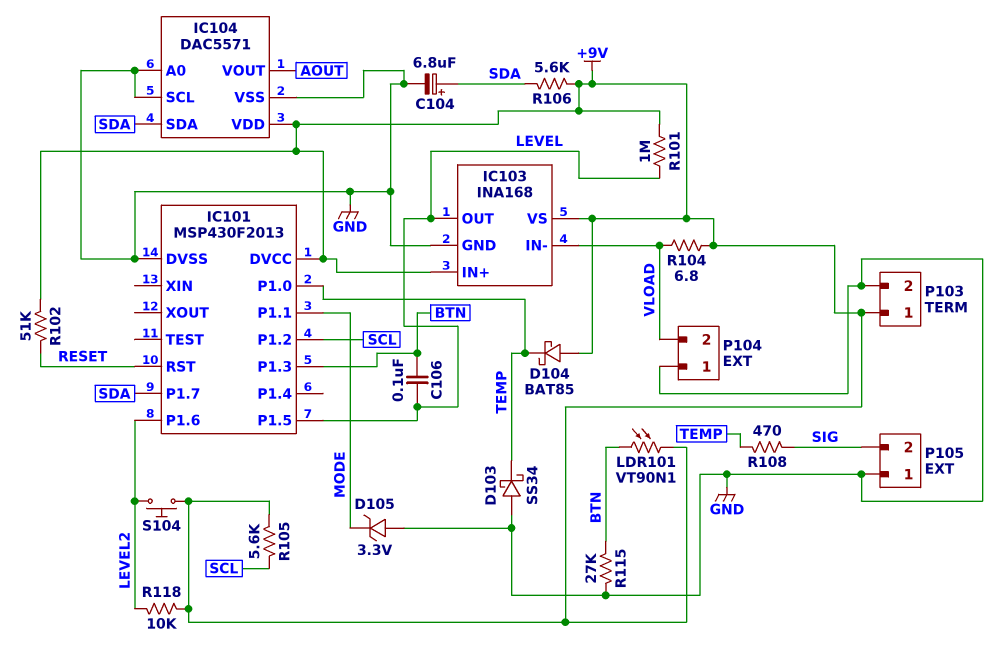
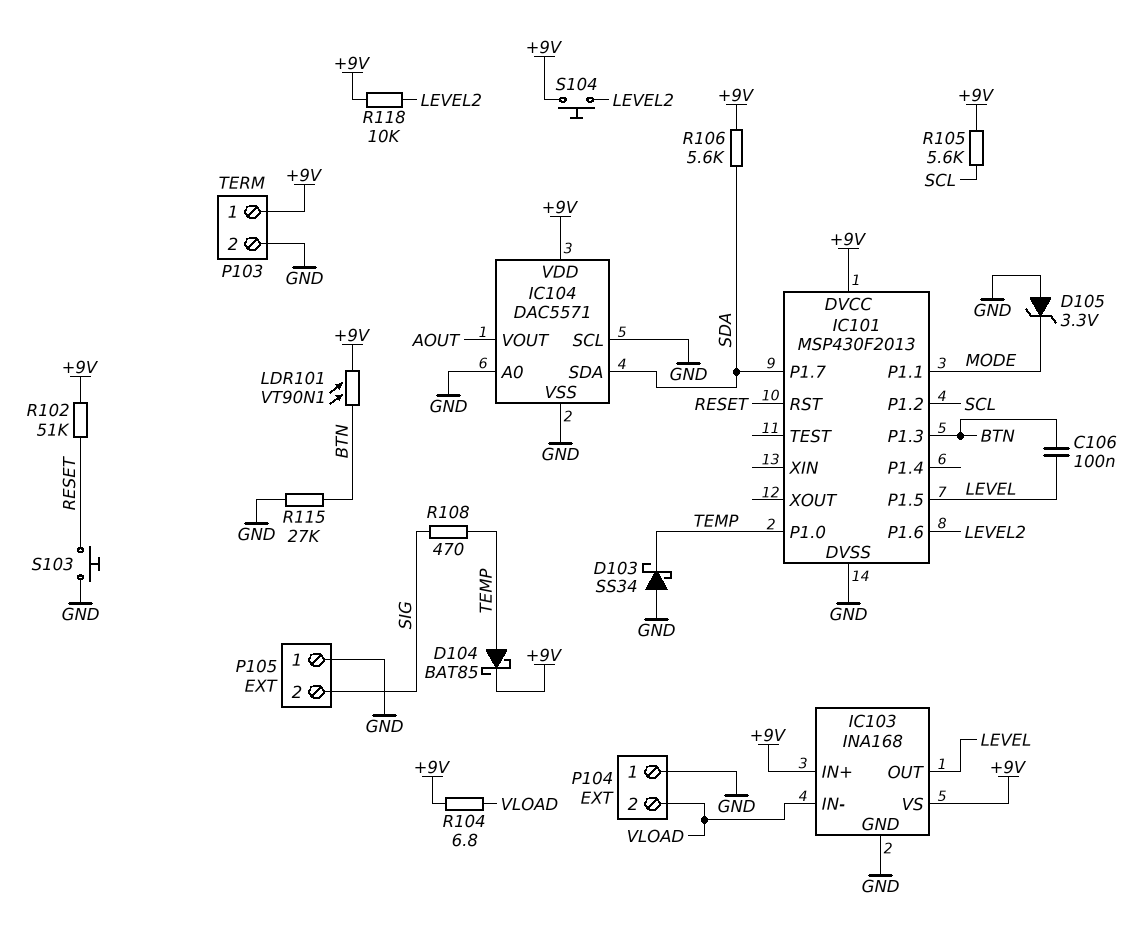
C104: 6.8uF (plus SDA, minus GND) -> none
D104: schottky BAT85 (A +9V, K TEMP) -> schottky BAT85 (A TEMP, K +9V)
R101: 1M (+9V, LEVEL) -> none
S103: none -> button (GND, RESET)

